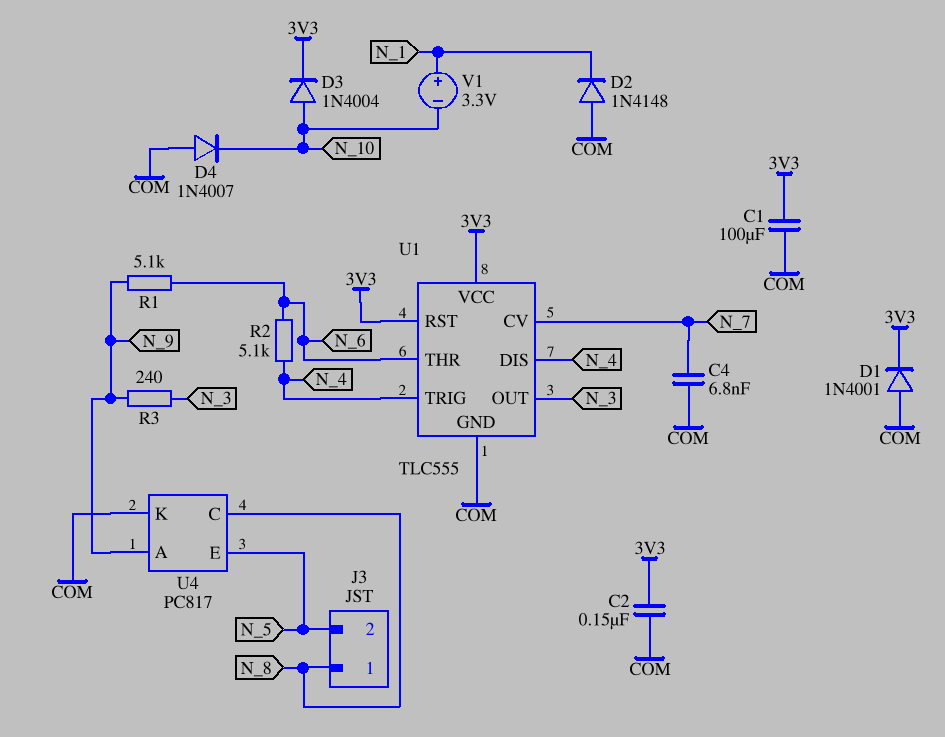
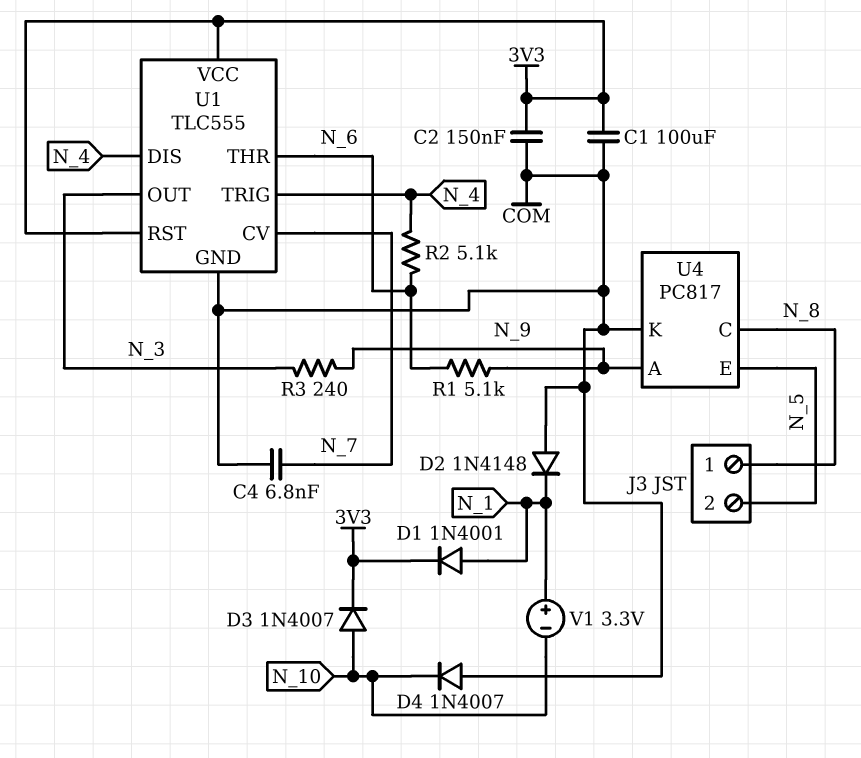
D1: diode 1N4001 (A COM, K 3V3) -> diode 1N4001 (A N_1, K 3V3)
D3: diode 1N4004 (A N_10, K 3V3) -> diode 1N4007 (A N_10, K 3V3)

